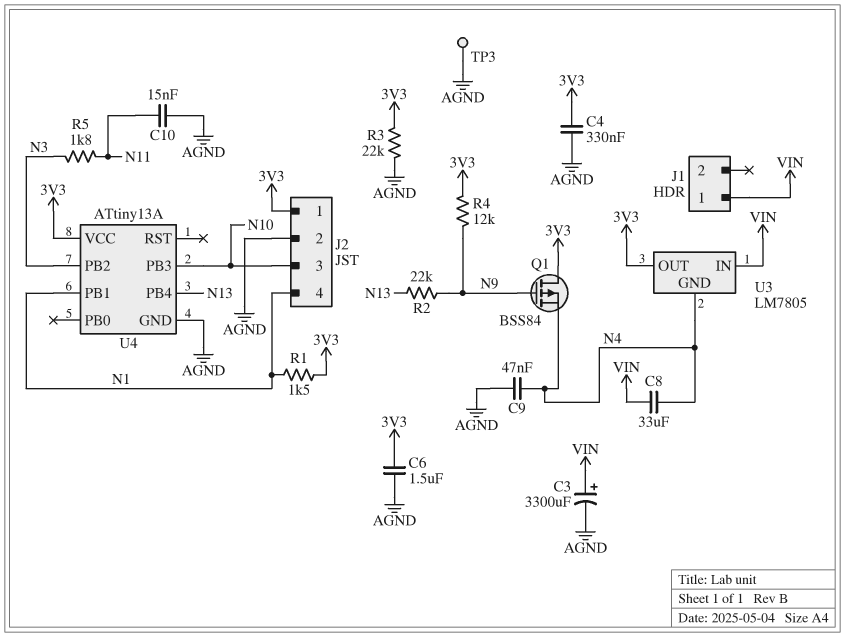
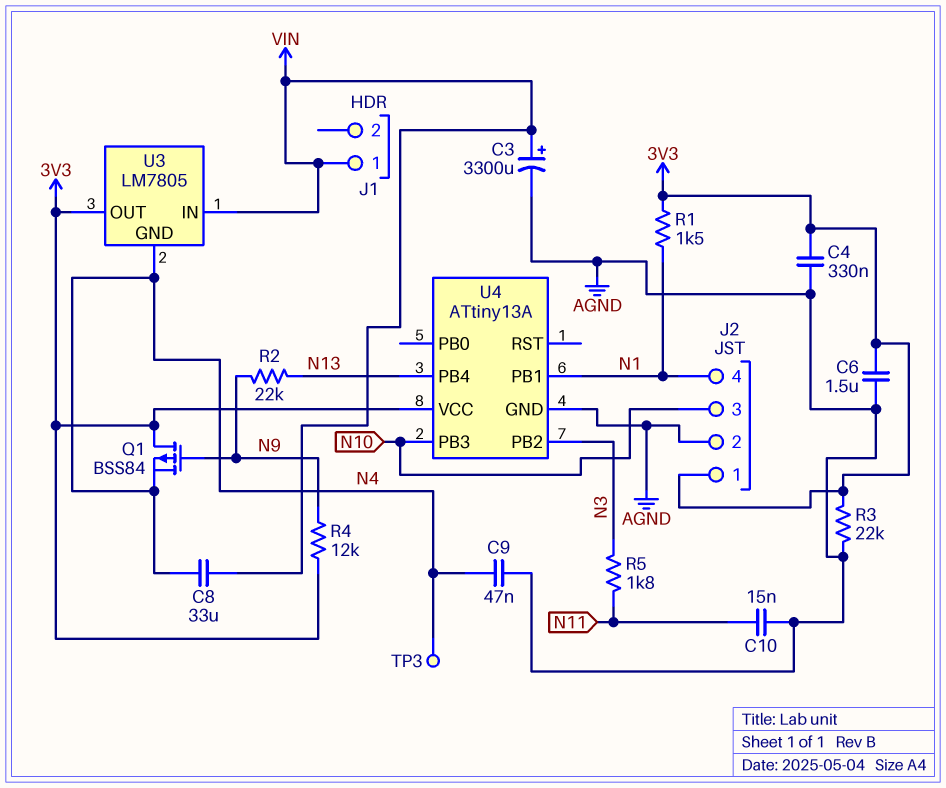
TP3: test point (AGND) -> test point (N4)

